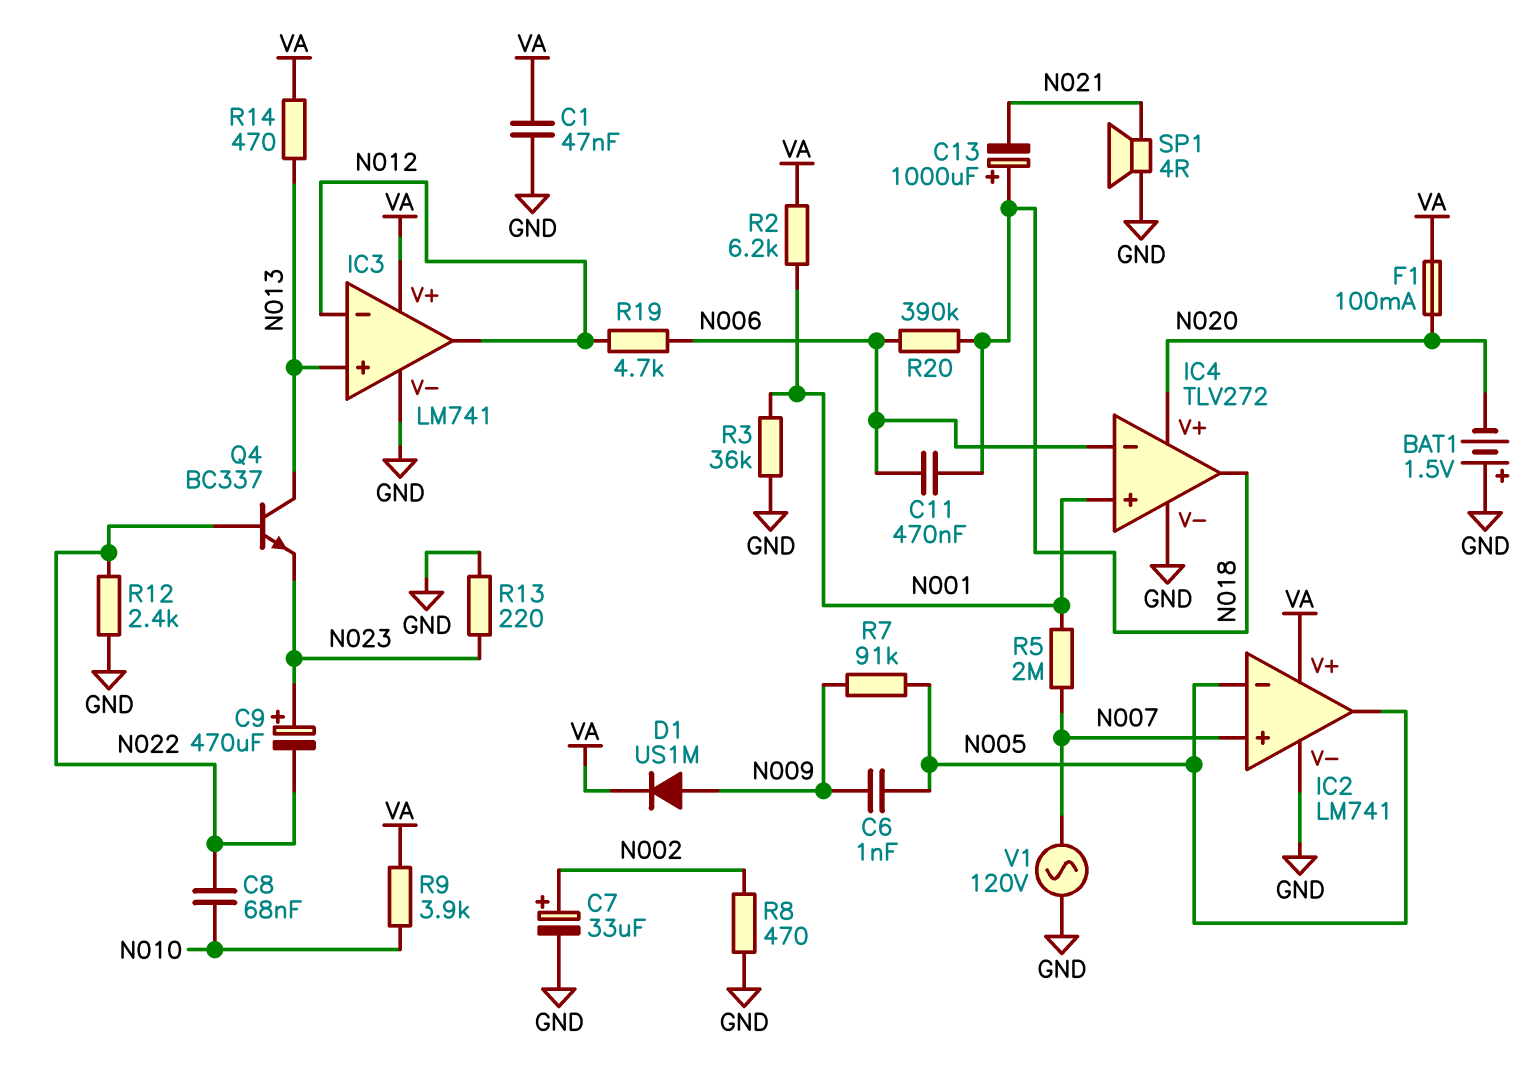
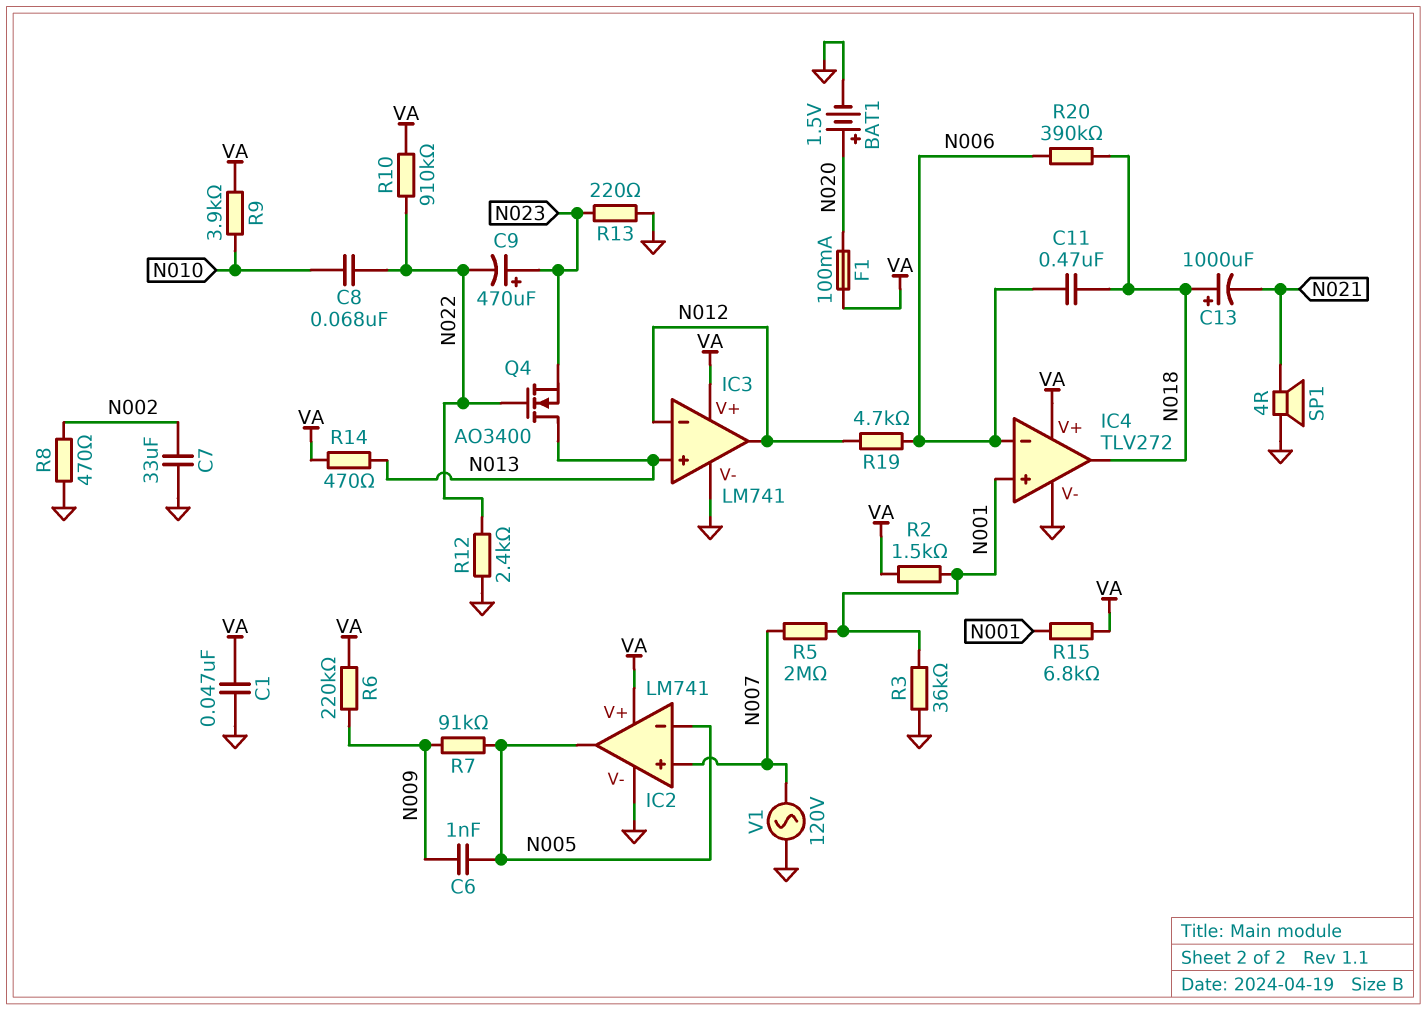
BAT1: 1.5V (plus GND, minus N020) -> 1.5V (plus N020, minus GND)
C7: 33uF (plus N002, minus GND) -> 33uF (GND, N002)
D1: diode US1M (A N009, K VA) -> none
IC4 pin V+: N020 -> VA
Q4: NPN BC337 (B N022, C N013, E N023) -> NMOS AO3400 (G N022, D N013, S N023)
R2: 6.2k (N001, VA) -> 1.5k (N001, VA)
R6: none -> 220k (N009, VA)
R10: none -> 910k (N022, VA)
R15: none -> 6.8k (N001, VA)

